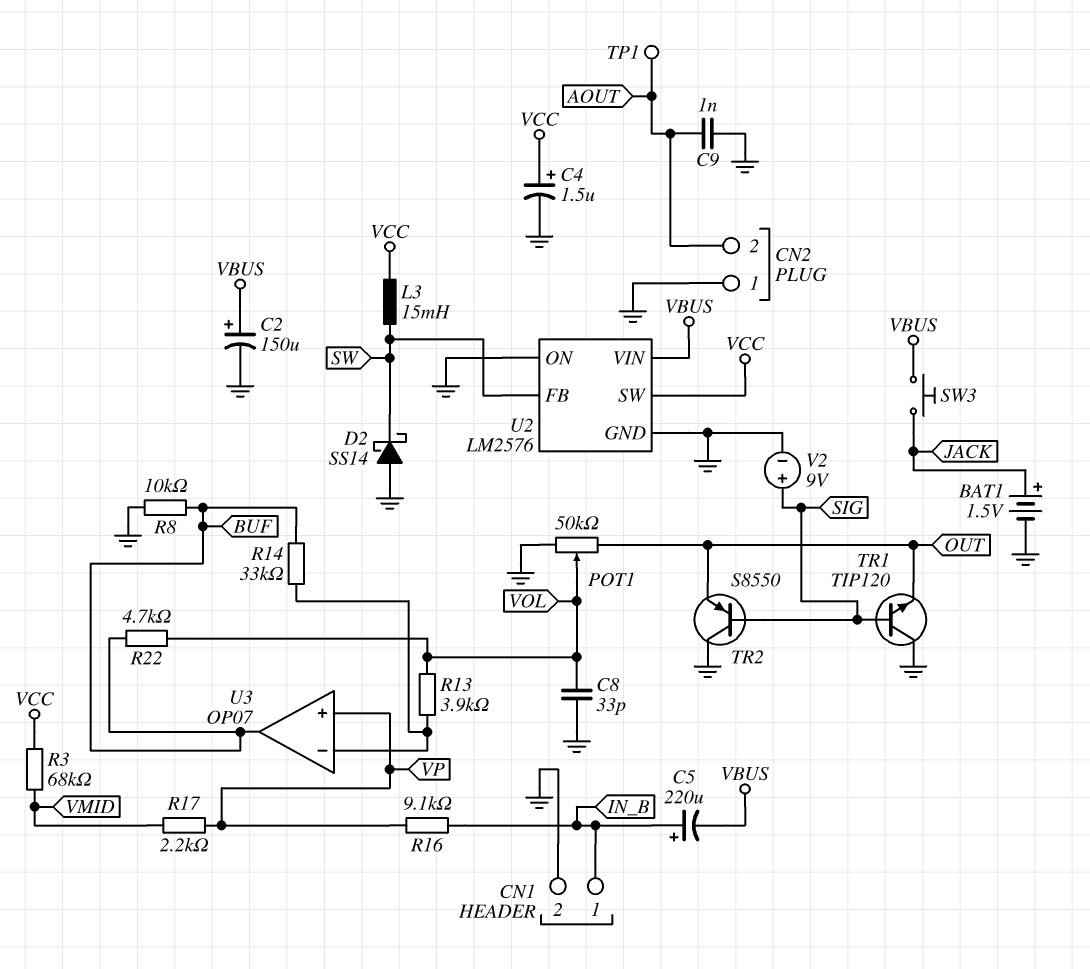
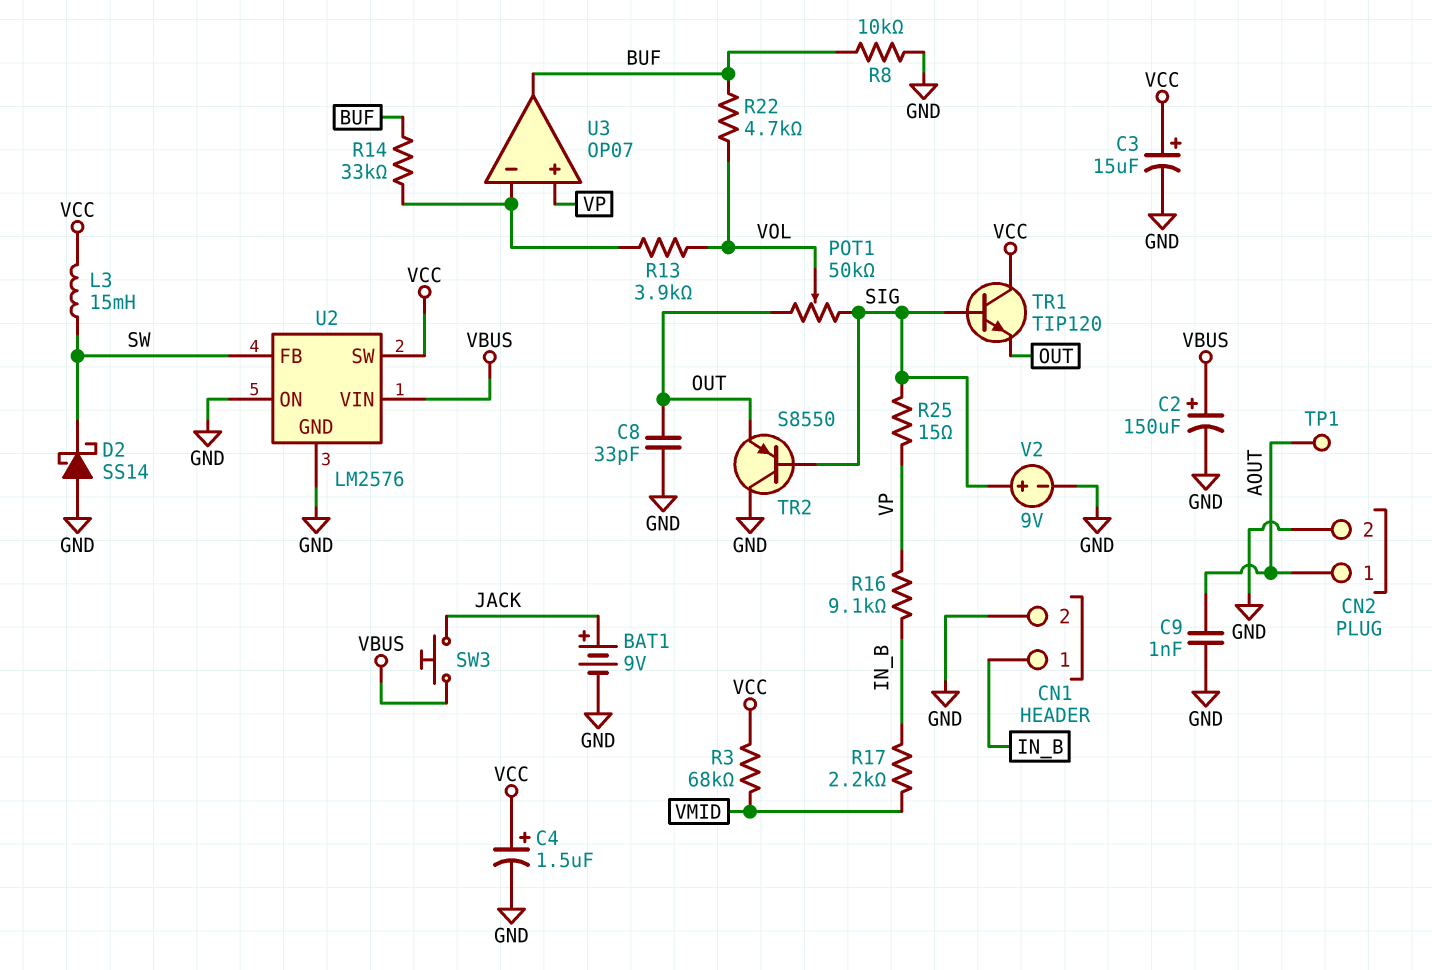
BAT1: 1.5V (plus JACK, minus GND) -> 9V (plus JACK, minus GND)
C3: none -> 15uF (plus VCC, minus GND)
C5: 220uF (plus IN_B, minus VBUS) -> none
C8: 33pF (GND, VOL) -> 33pF (GND, OUT)
CN2 pin 1: GND -> AOUT
CN2 pin 2: AOUT -> GND
POT1: 50k (GND, OUT, wiper VOL) -> 50k (OUT, SIG, wiper VOL)
R17: 2.2k (VMID, VP) -> 2.2k (IN_B, VMID)
R25: none -> 15 (SIG, VP)
TR1: NPN TIP120 (B SIG, C GND, E OUT) -> NPN TIP120 (B SIG, C VCC, E OUT)

